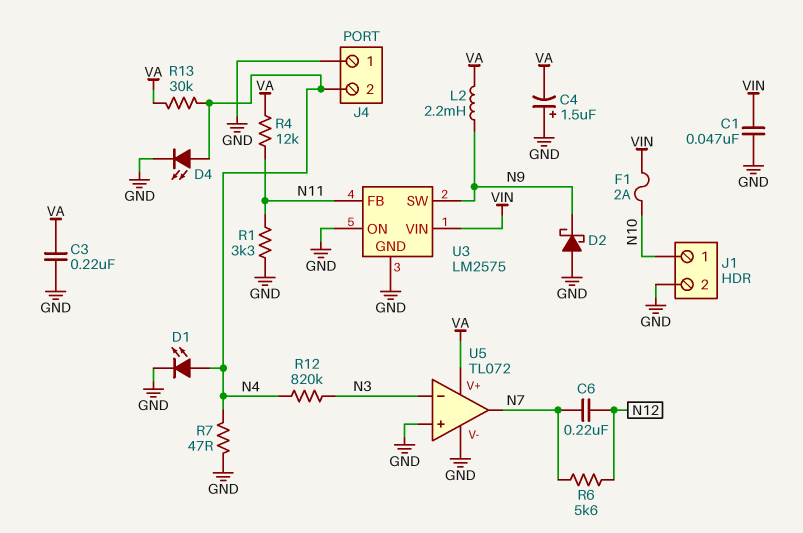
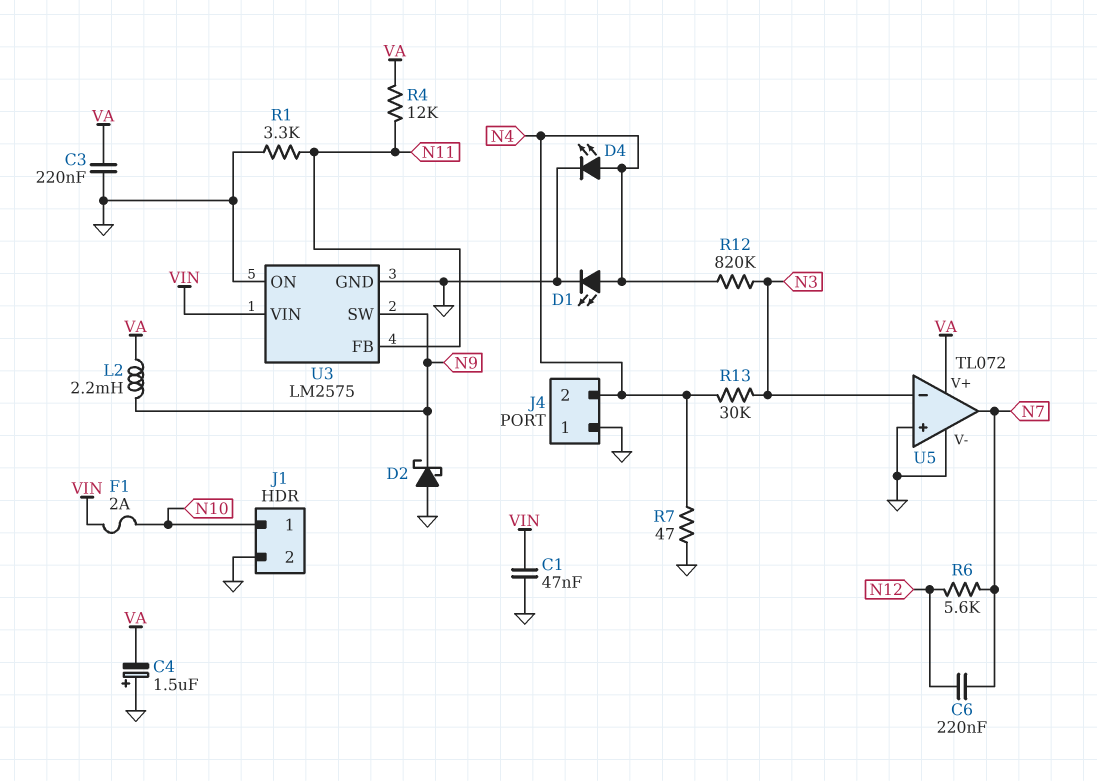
R13: 30k (N4, VA) -> 30k (N3, N4)

